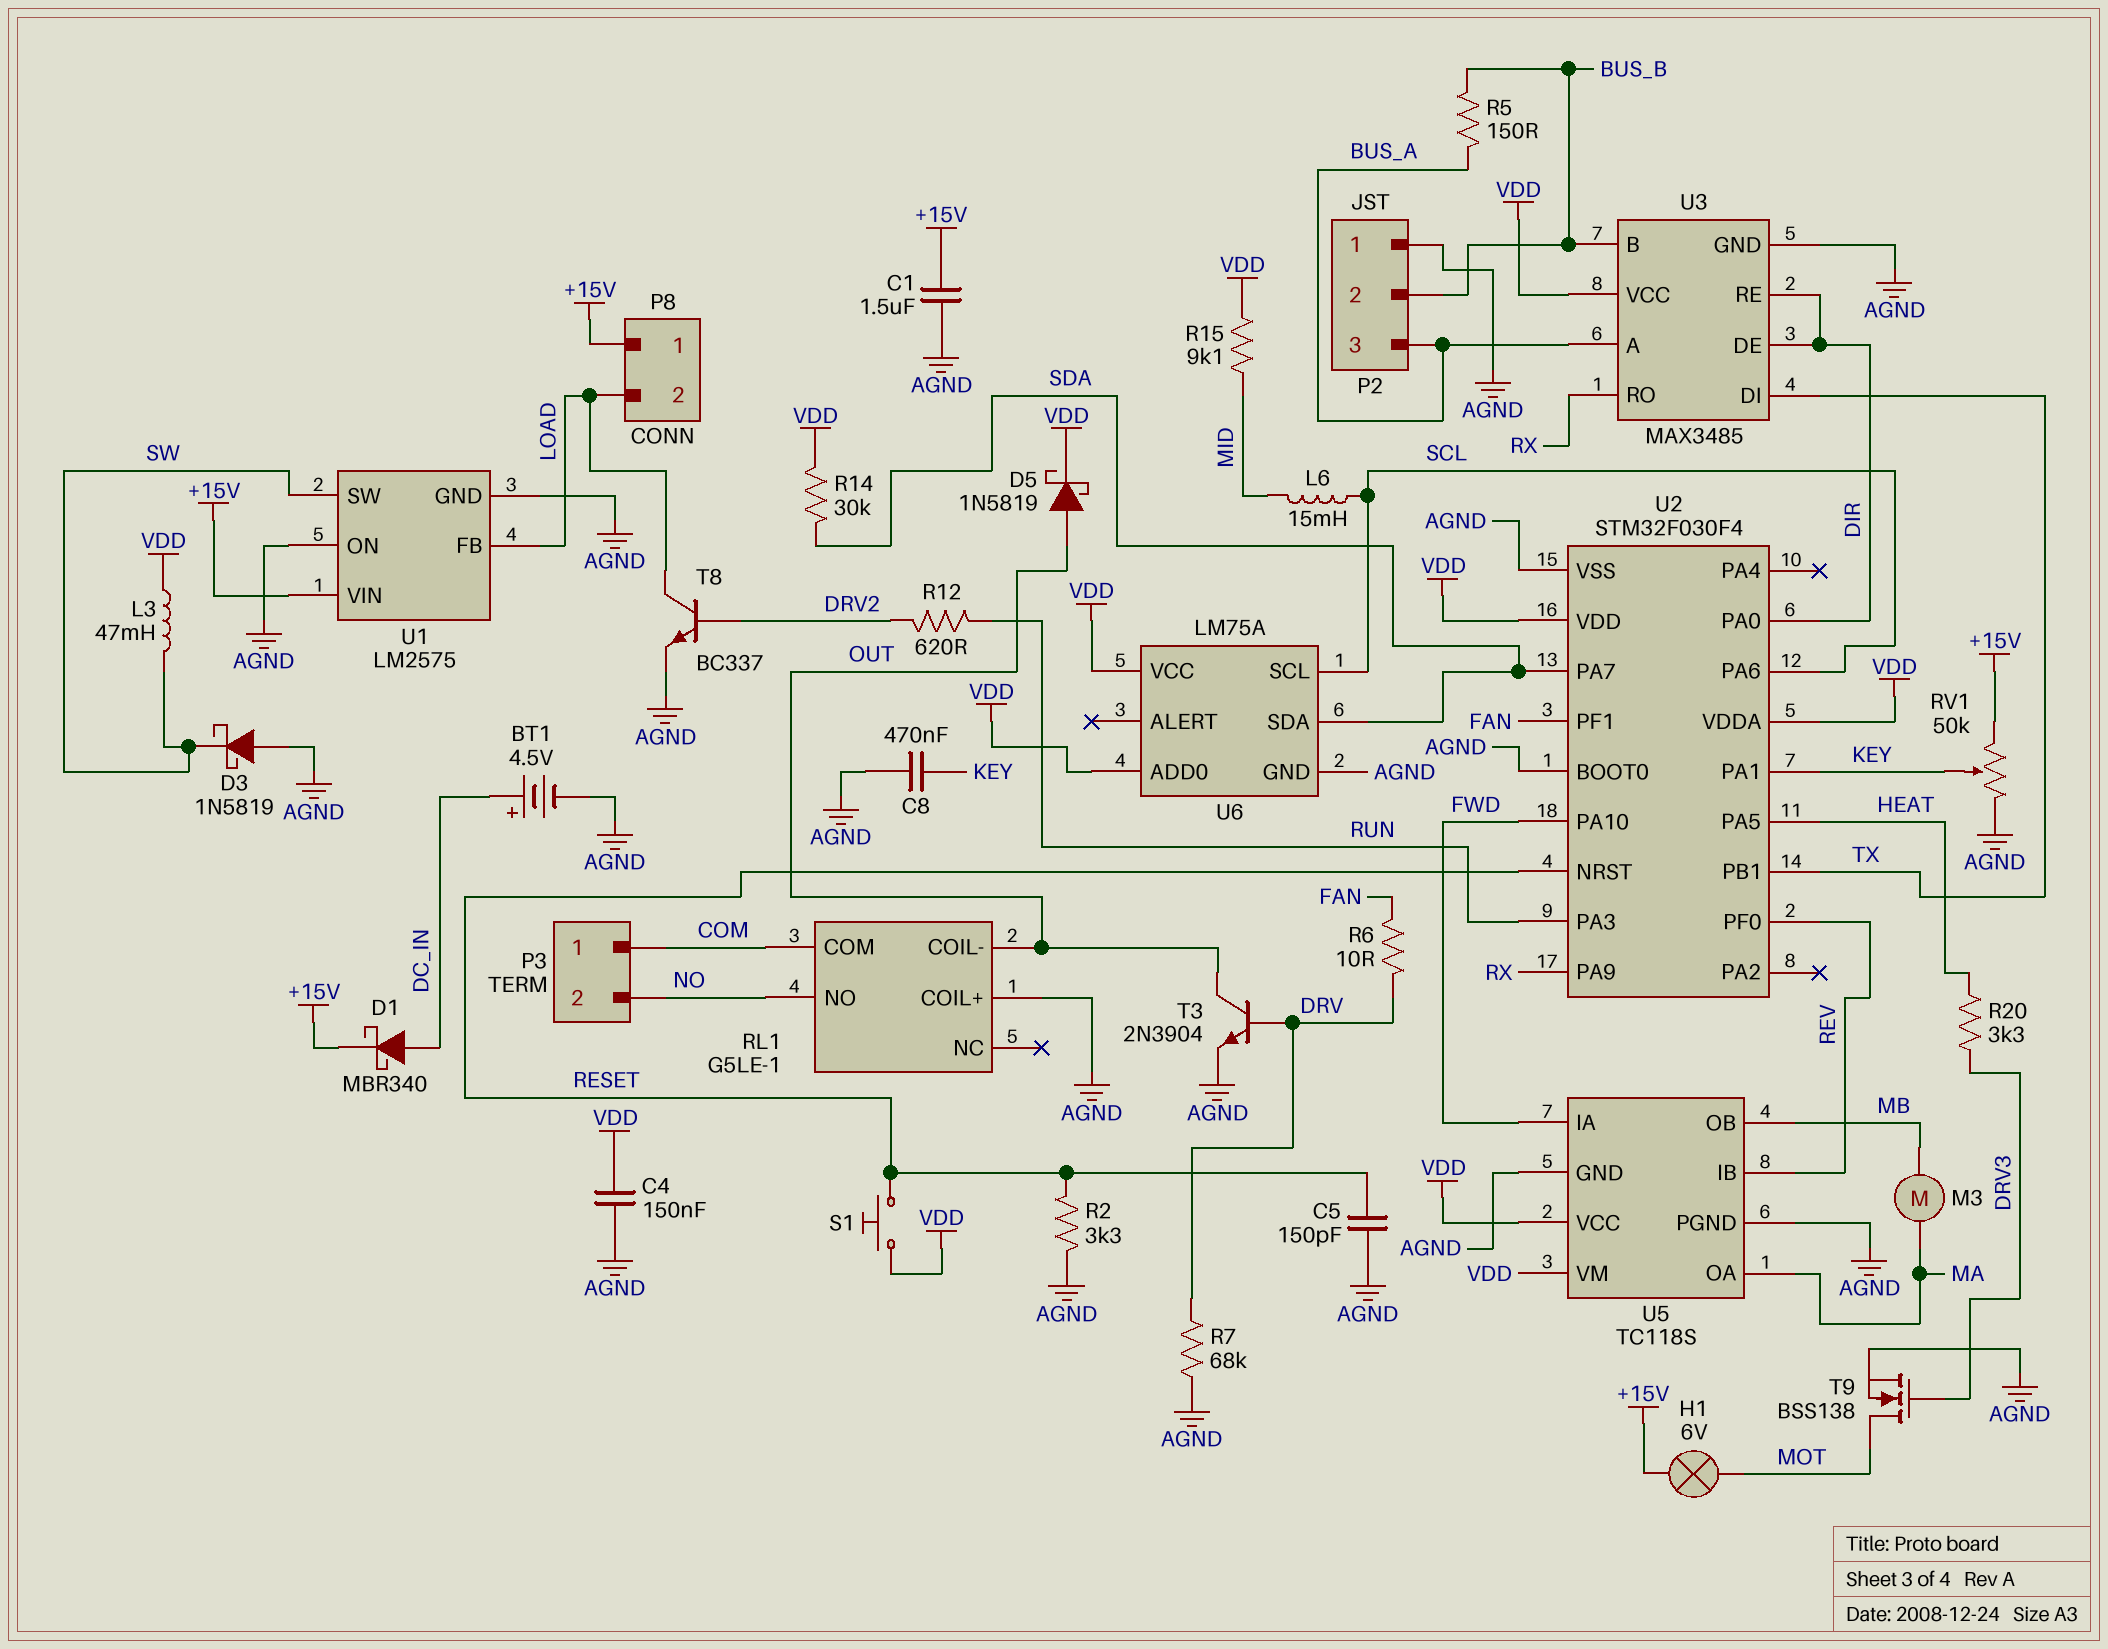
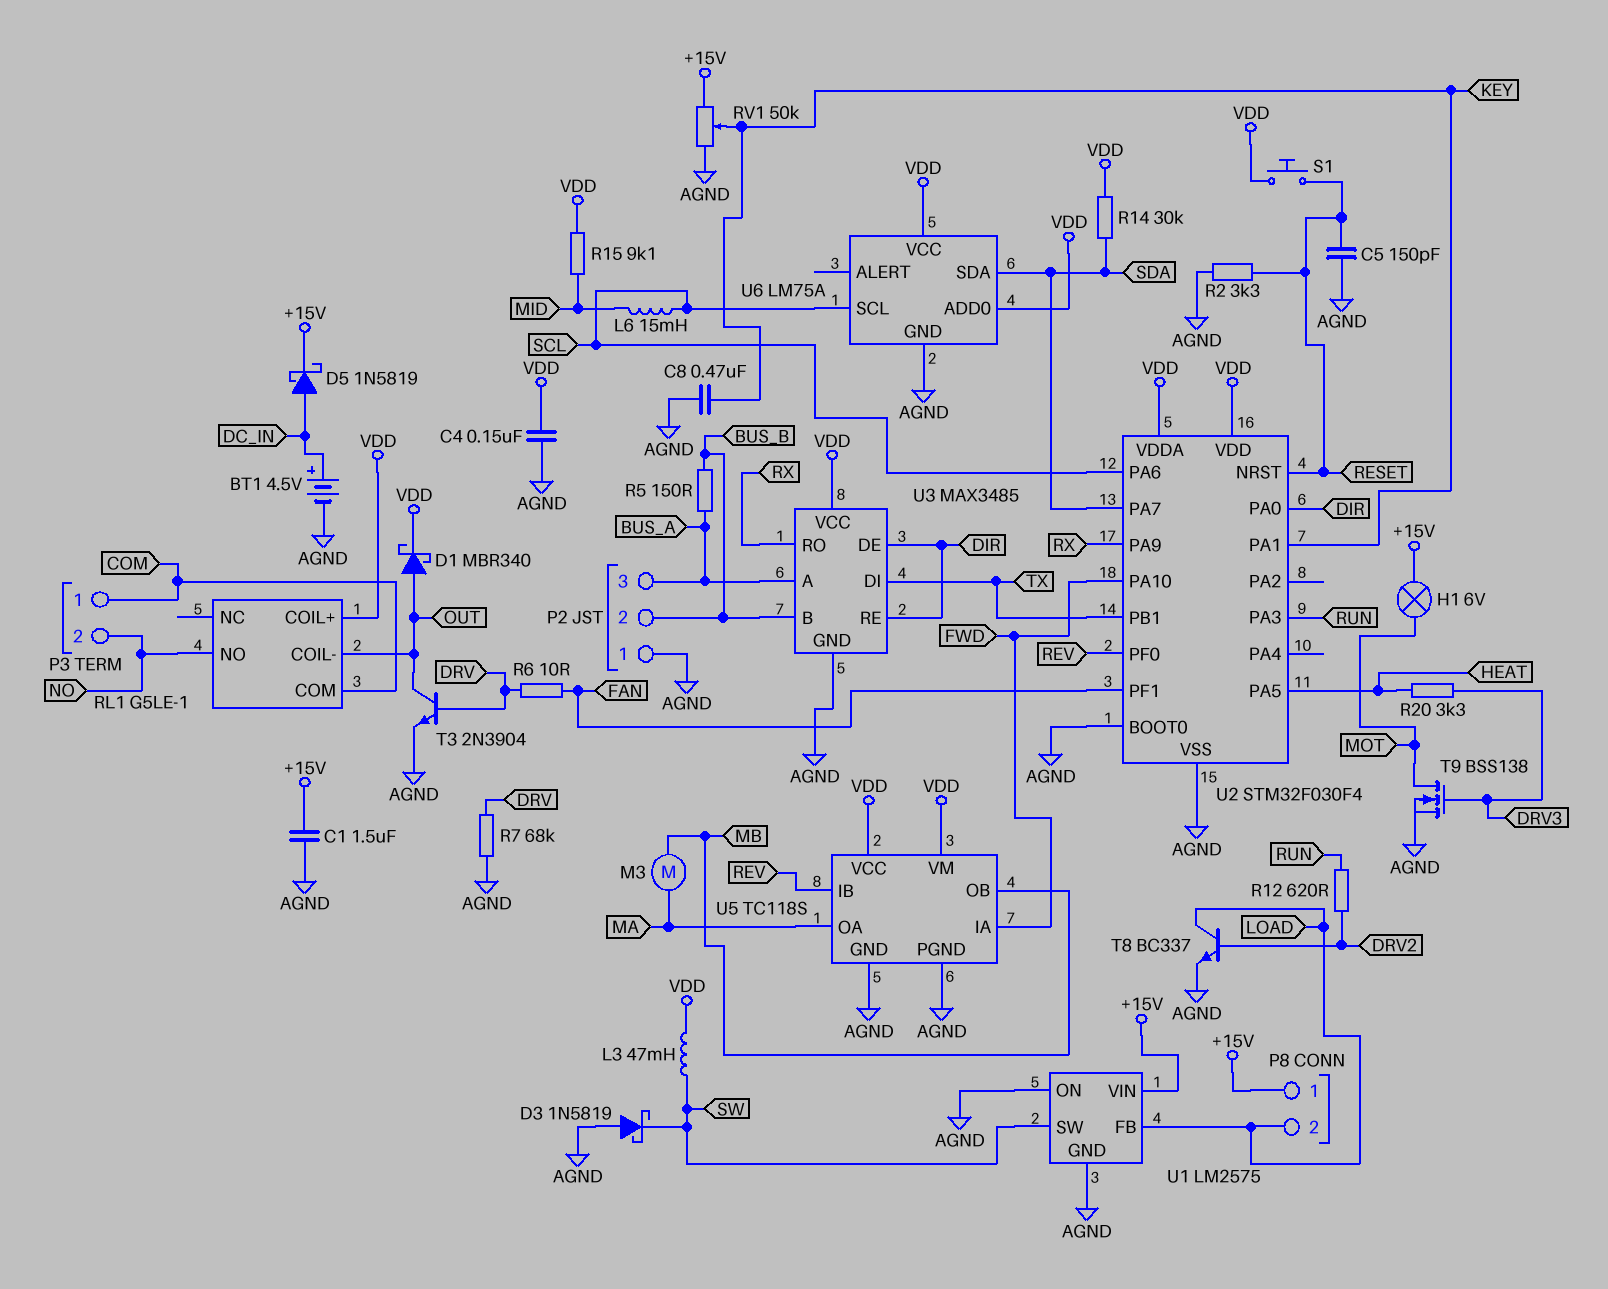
D1: schottky MBR340 (A DC_IN, K +15V) -> schottky MBR340 (A OUT, K VDD)
D5: schottky 1N5819 (A OUT, K VDD) -> schottky 1N5819 (A DC_IN, K +15V)
RL1 pin COIL+: AGND -> VDD

